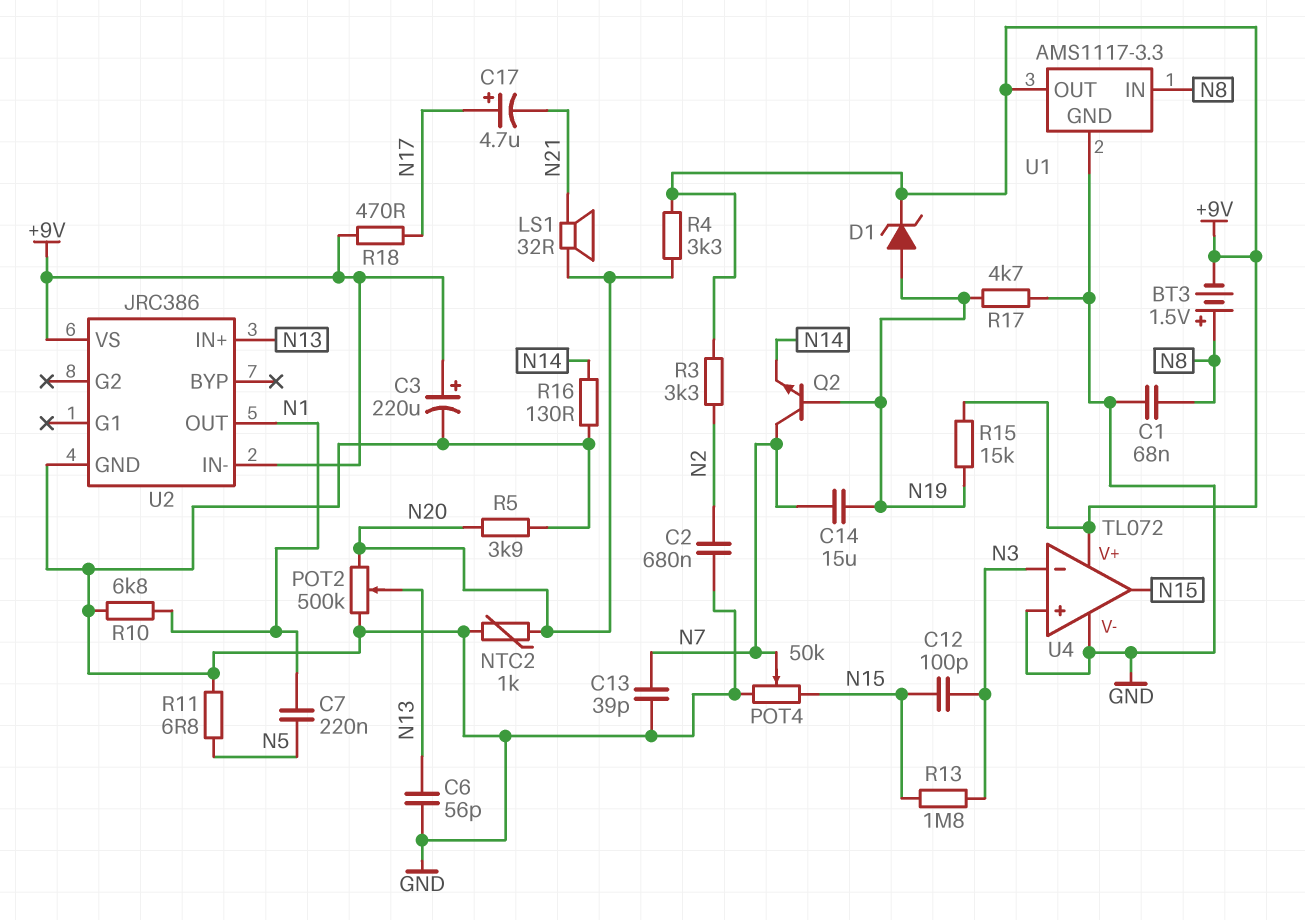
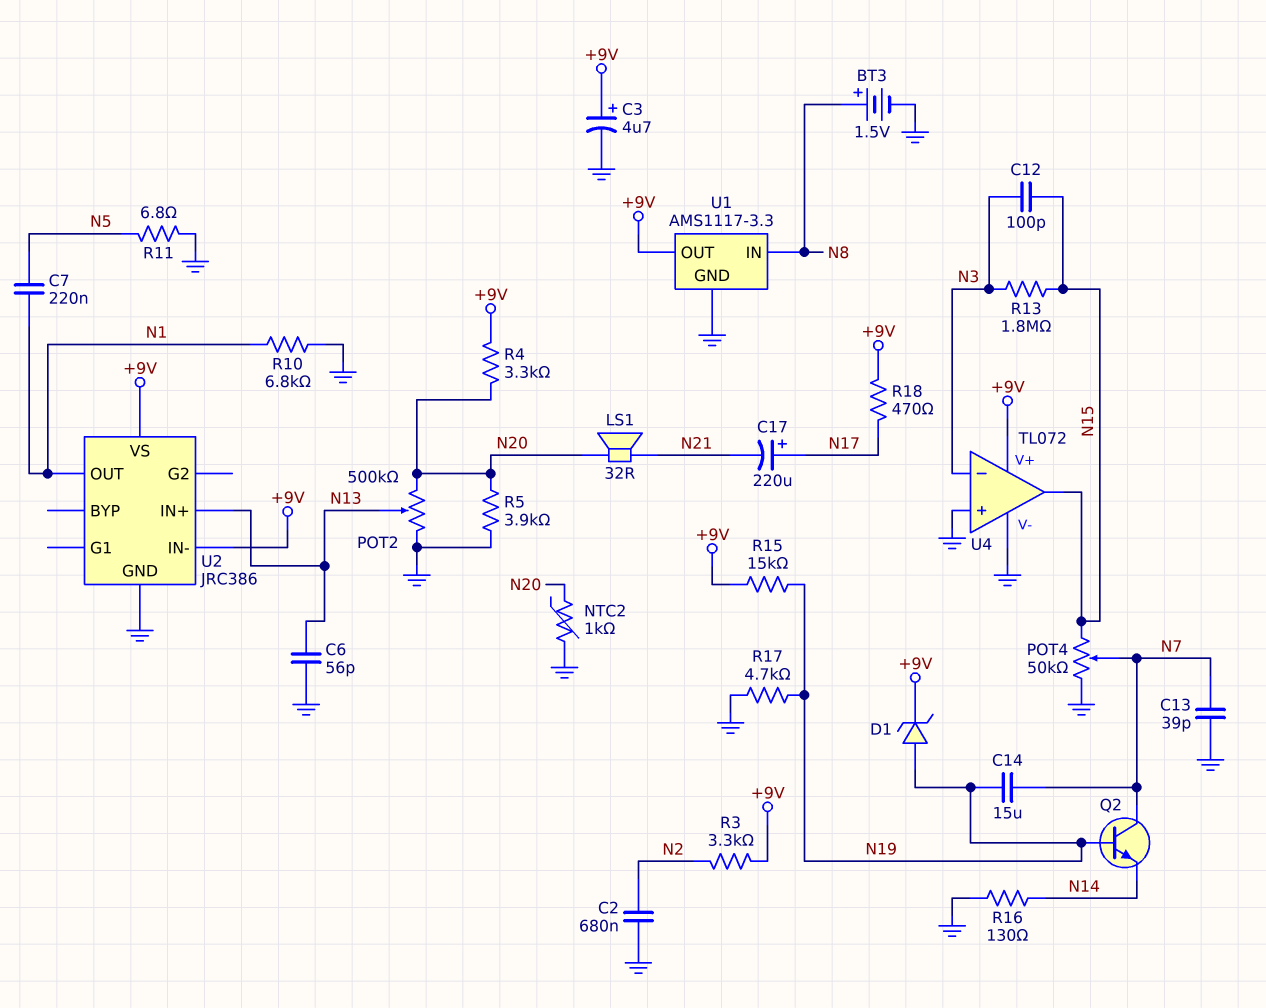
BT3: 1.5V (plus N8, minus +9V) -> 1.5V (plus N8, minus GND)
C1: 68nF (GND, N8) -> none
C3: 220uF (plus +9V, minus GND) -> 4.7uF (plus +9V, minus GND)
C17: 4.7uF (plus N17, minus N21) -> 220uF (plus N17, minus N21)

